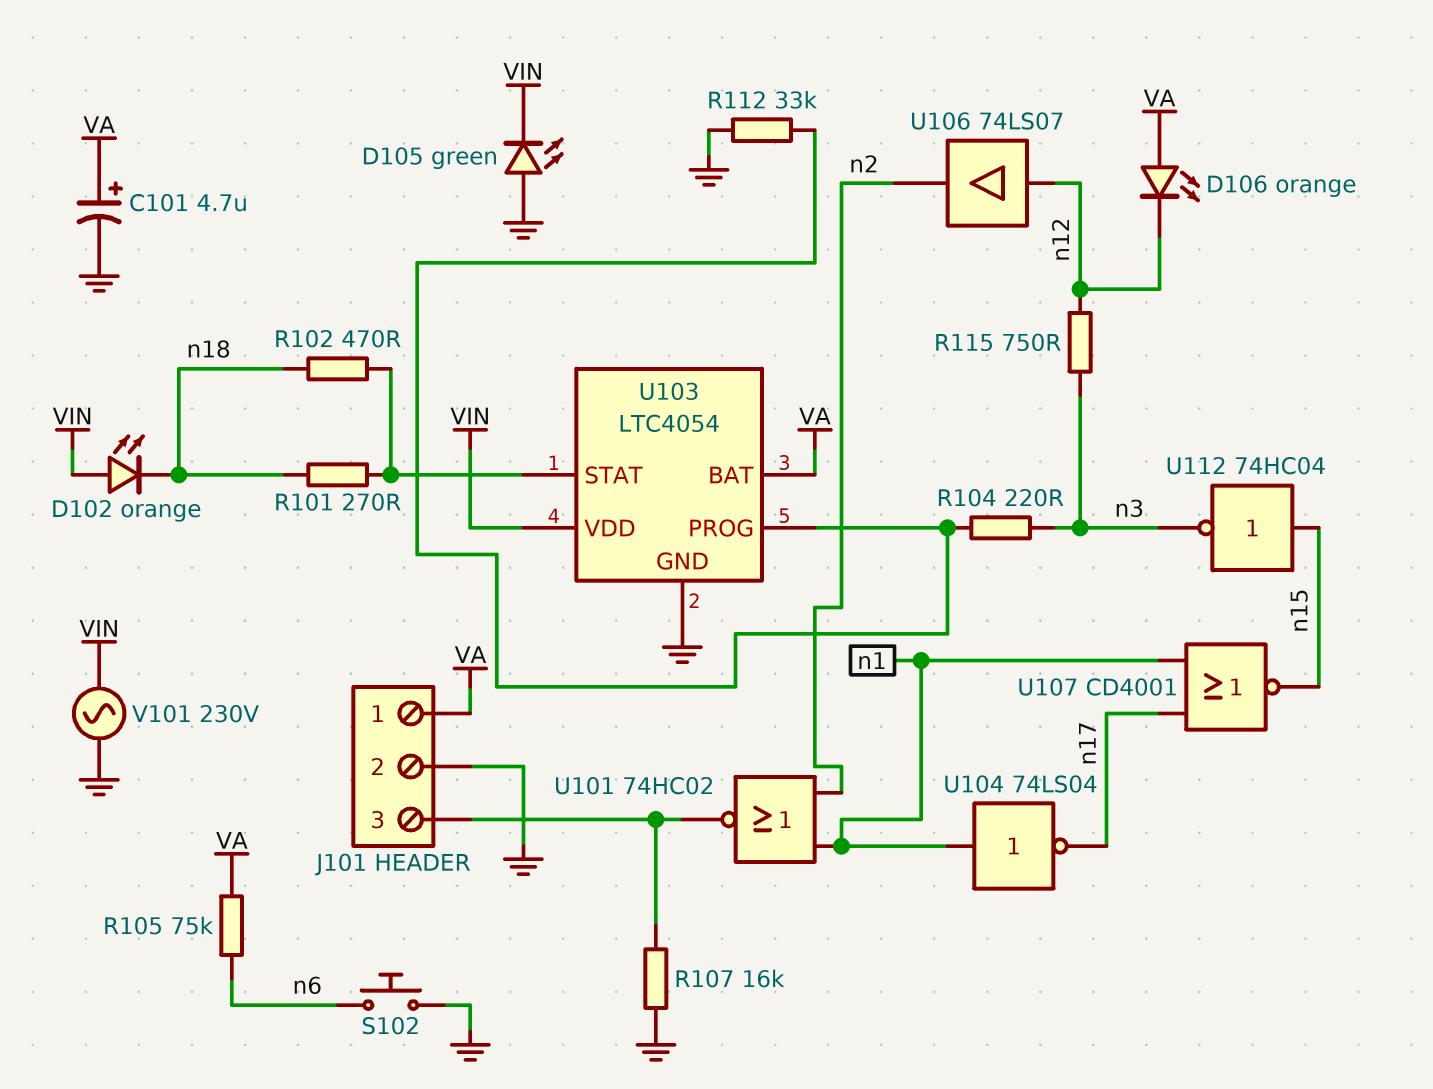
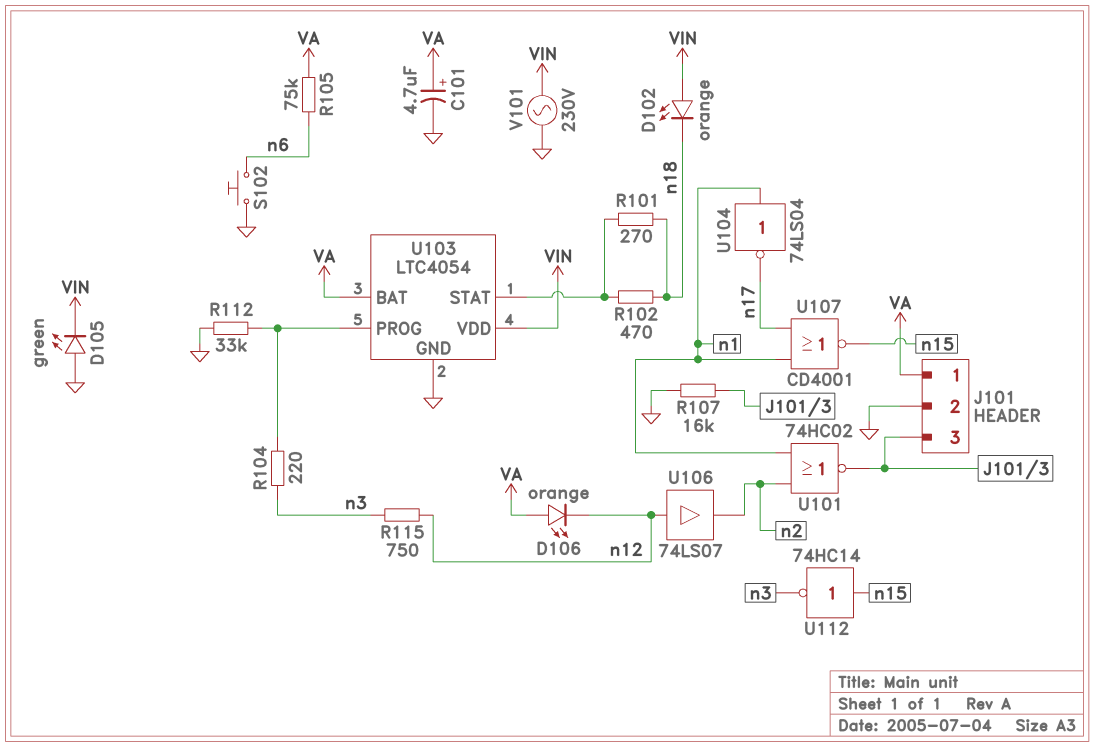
U112: NOT 74HC04 (in n15, out n3) -> NOT 74HC14 (in n15, out n3)

